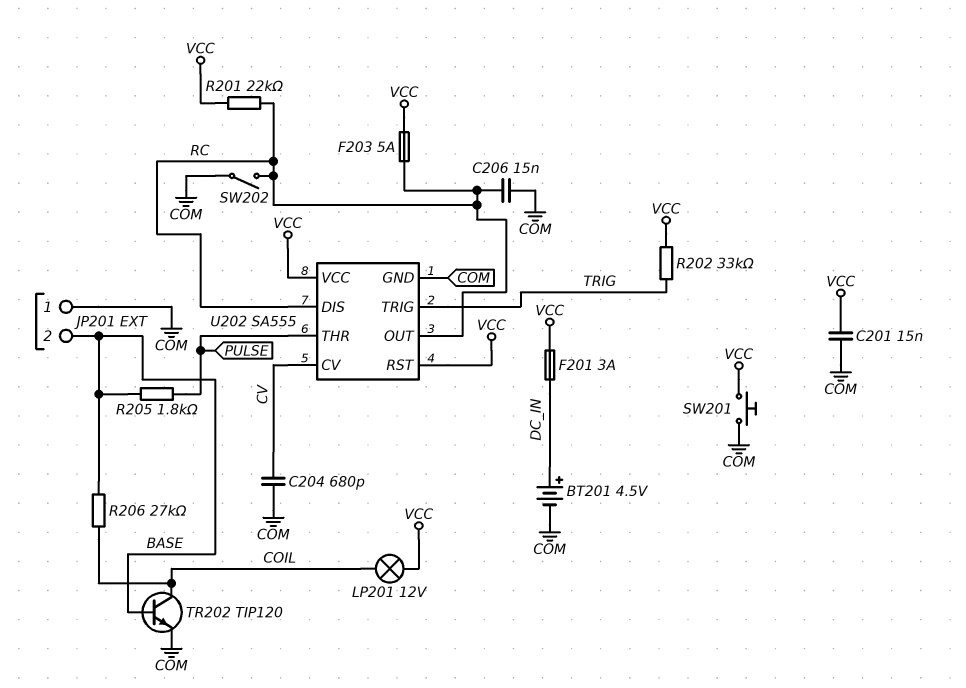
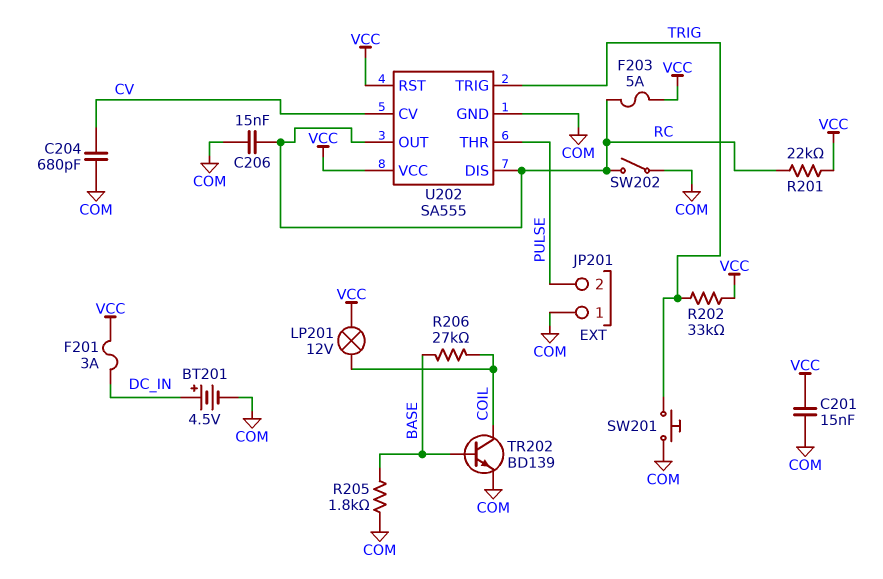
JP201 pin 2: BASE -> PULSE
R205: 1.8k (BASE, PULSE) -> 1.8k (BASE, COM)
SW201: button (COM, VCC) -> button (COM, TRIG)
TR202: NPN TIP120 (B BASE, C COIL, E COM) -> NPN BD139 (B BASE, C COIL, E COM)

